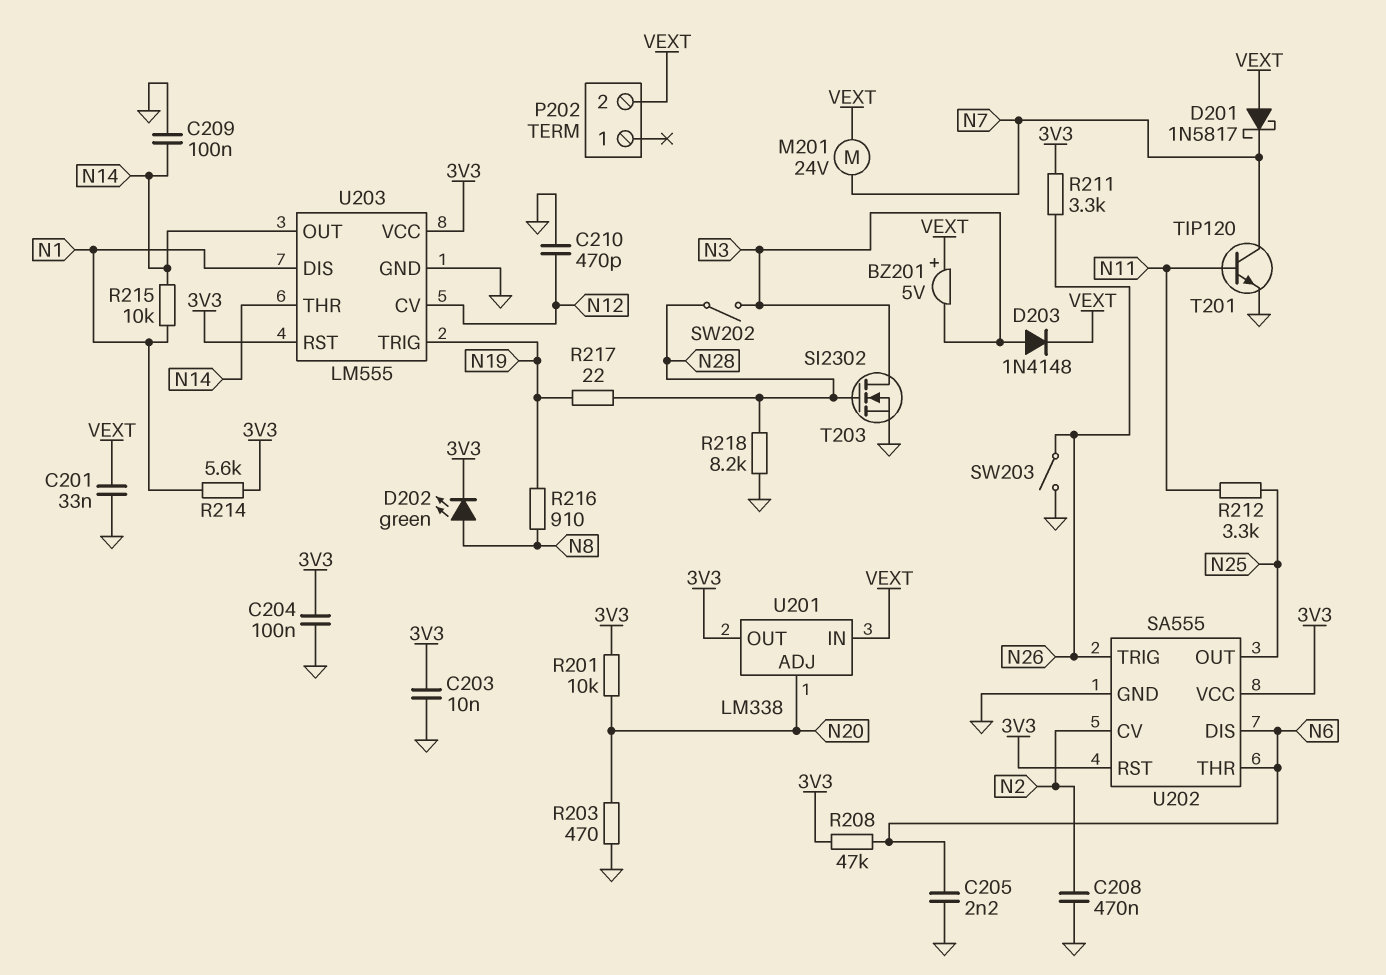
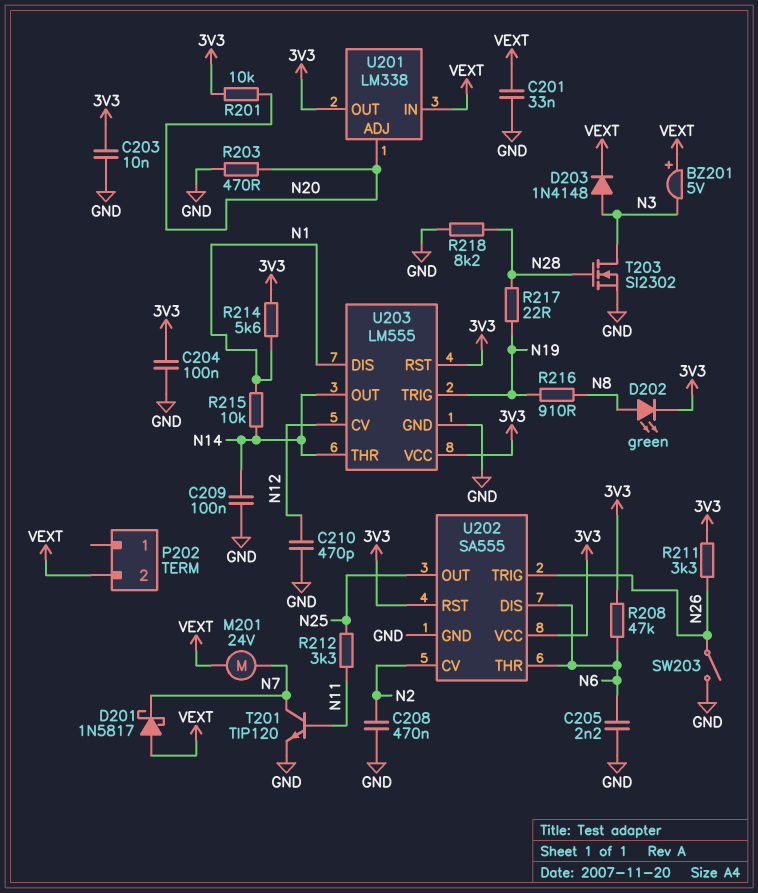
SW202: switch (N3, N28) -> none

